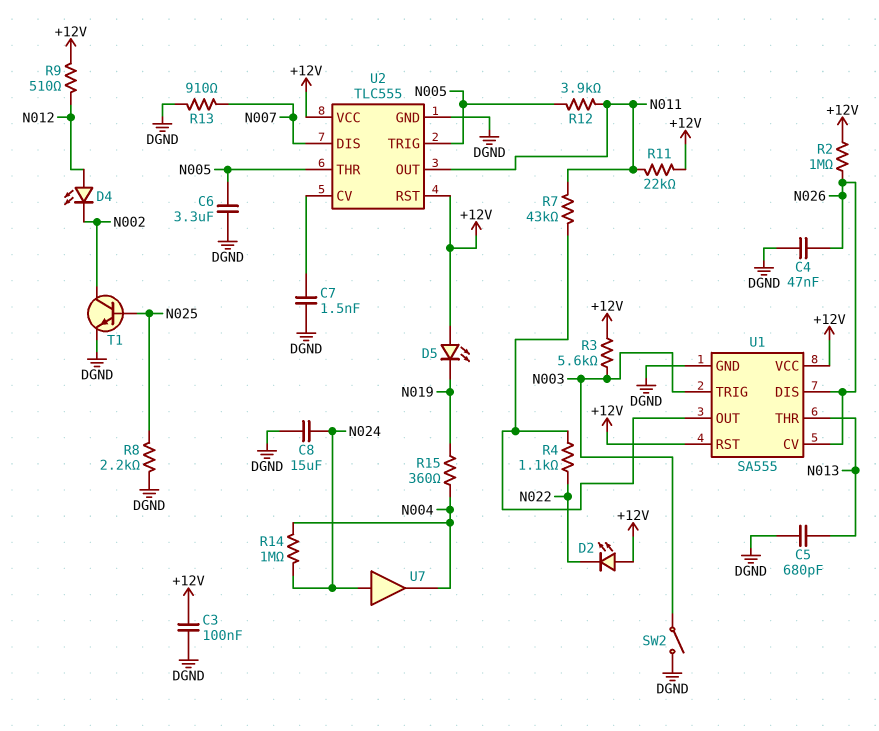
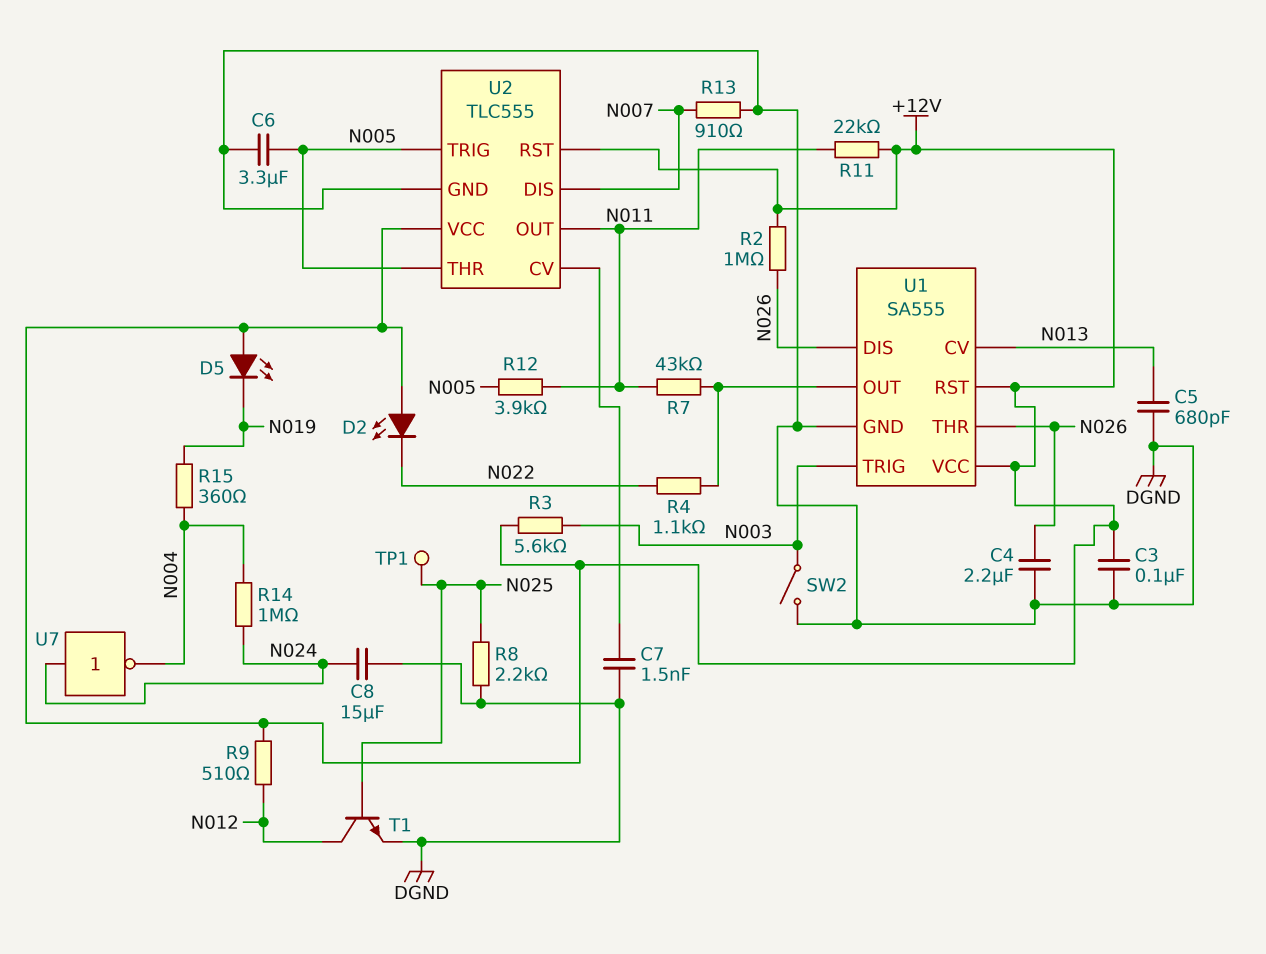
C4: 47nF (DGND, N026) -> 2.2uF (DGND, N026)
D4: LED (A N012, K N002) -> none
T1: NPN (B N025, C N002, E DGND) -> NPN (B N025, C N012, E DGND)
TP1: none -> test point (N025)
U1 pin CV: N026 -> N013
U1 pin THR: N013 -> N026
U7: buffer (in N024, out N004) -> NOT (in N024, out N004)

